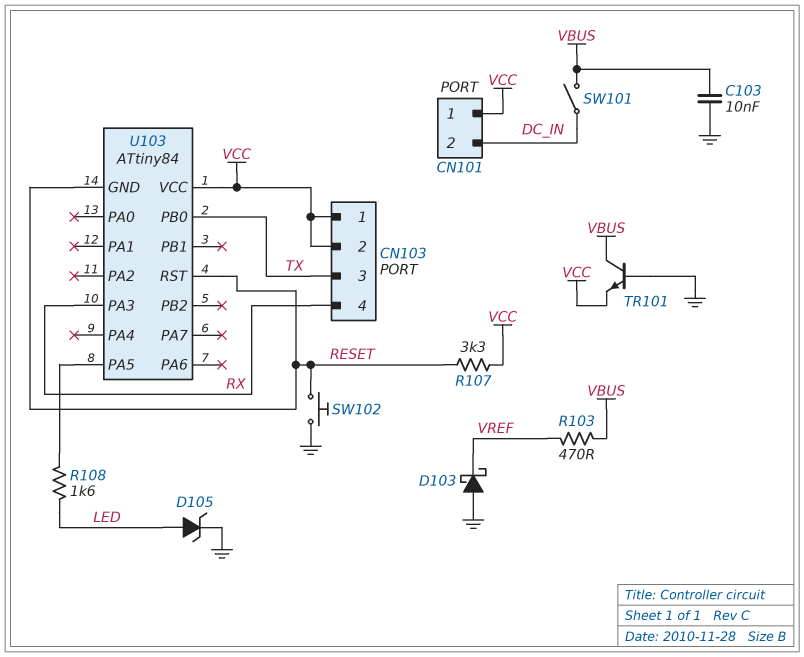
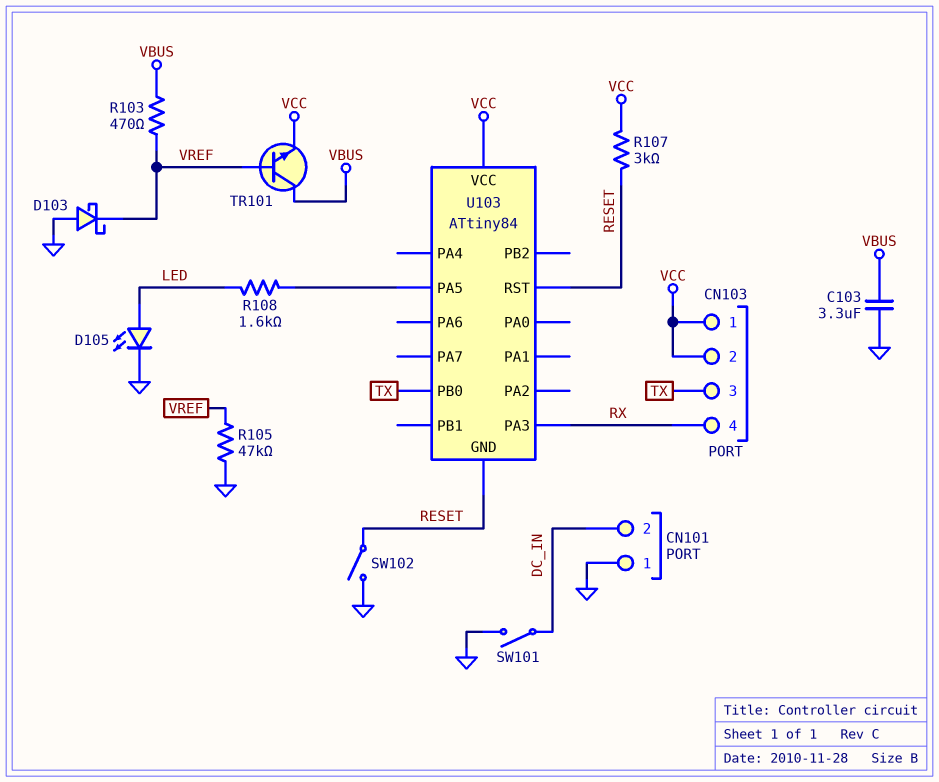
C103: 10nF (GND, VBUS) -> 3.3uF (GND, VBUS)
CN101 pin 1: VCC -> GND
D105: zener (A LED, K GND) -> LED (A LED, K GND)
R105: none -> 47k (GND, VREF)
R107: 3.3k (RESET, VCC) -> 3k (RESET, VCC)
SW101: switch (DC_IN, VBUS) -> switch (DC_IN, GND)
SW102: button (GND, RESET) -> switch (GND, RESET)
TR101: NPN (B GND, C VBUS, E VCC) -> NPN (B VREF, C VBUS, E VCC)

